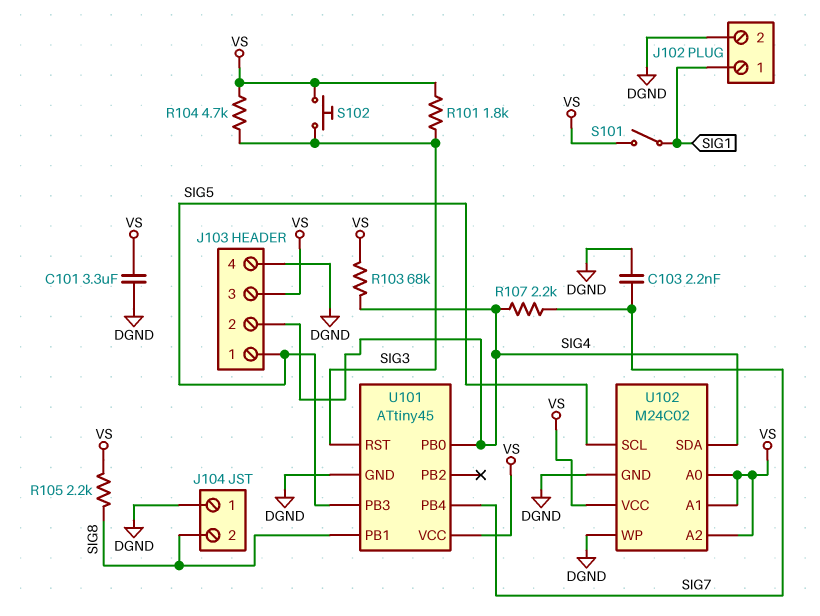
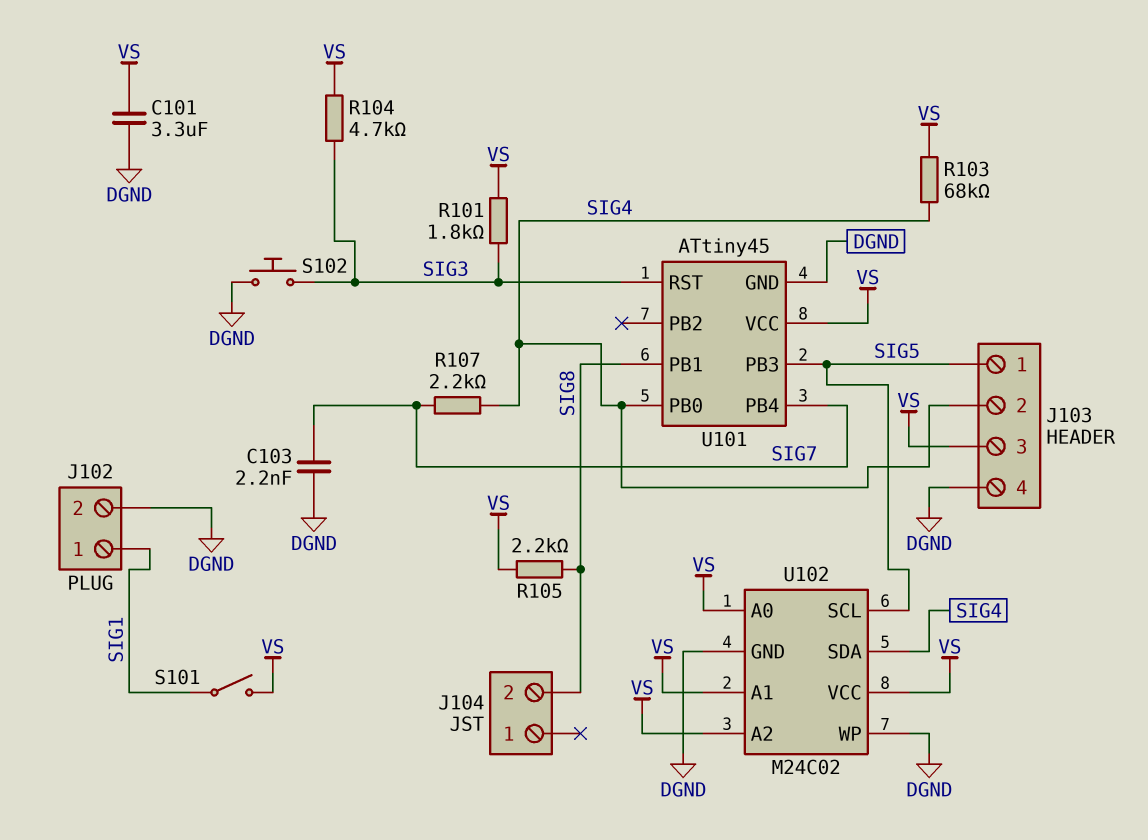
J104 pin 1: DGND -> none
S102: button (SIG3, VS) -> button (DGND, SIG3)

